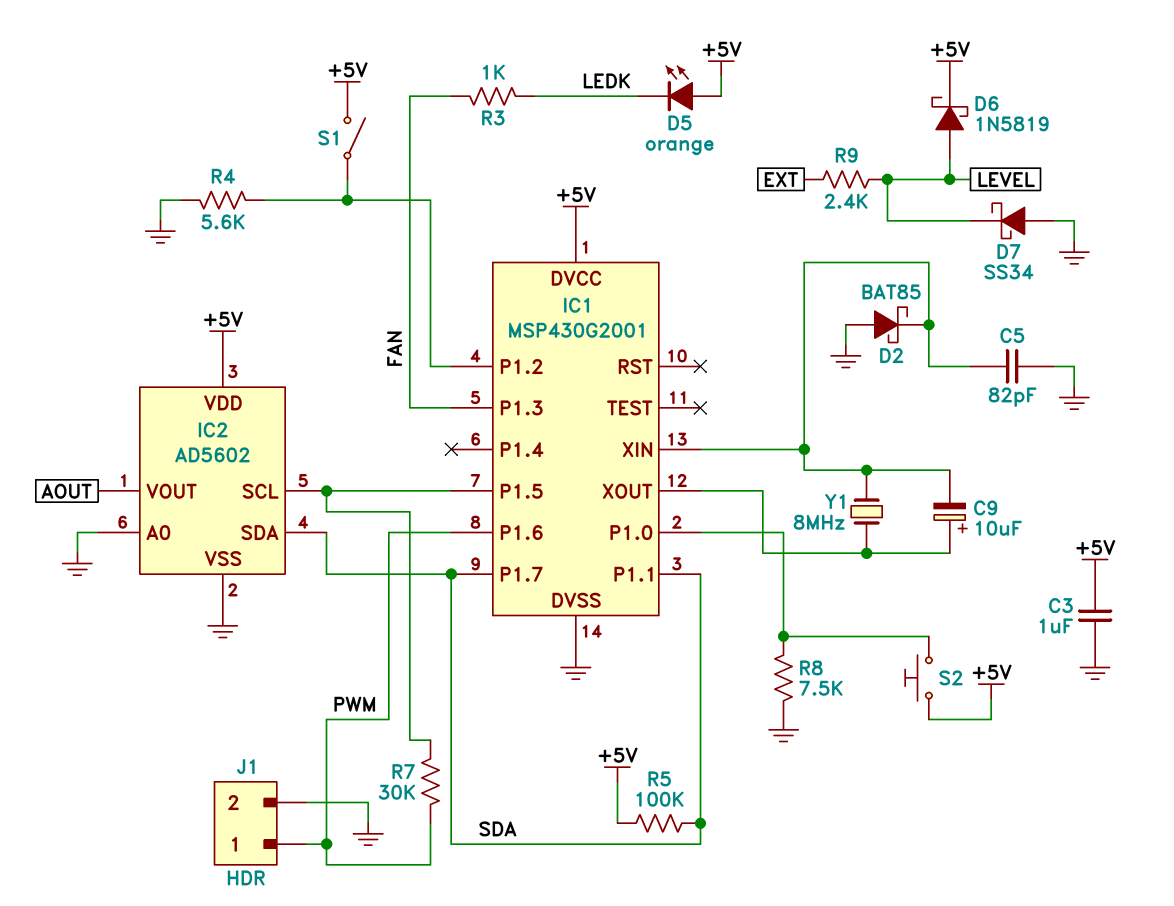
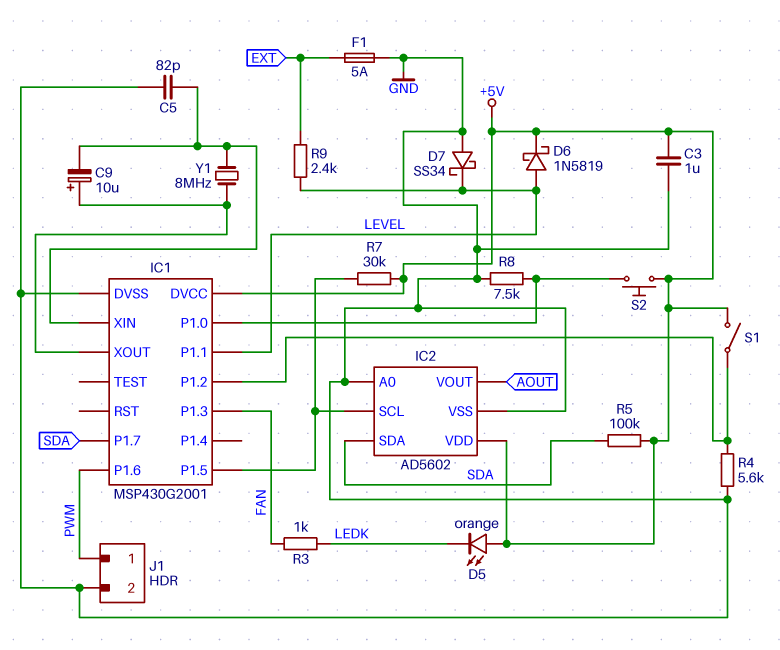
D2: schottky BAT85 (A GND, K IC1/XIN) -> none
F1: none -> 5A (EXT, GND)
IC1 pin P1.1: SDA -> LEVEL
R7: 30k (IC1/P1.5, PWM) -> 30k (+5V, IC1/P1.5)

